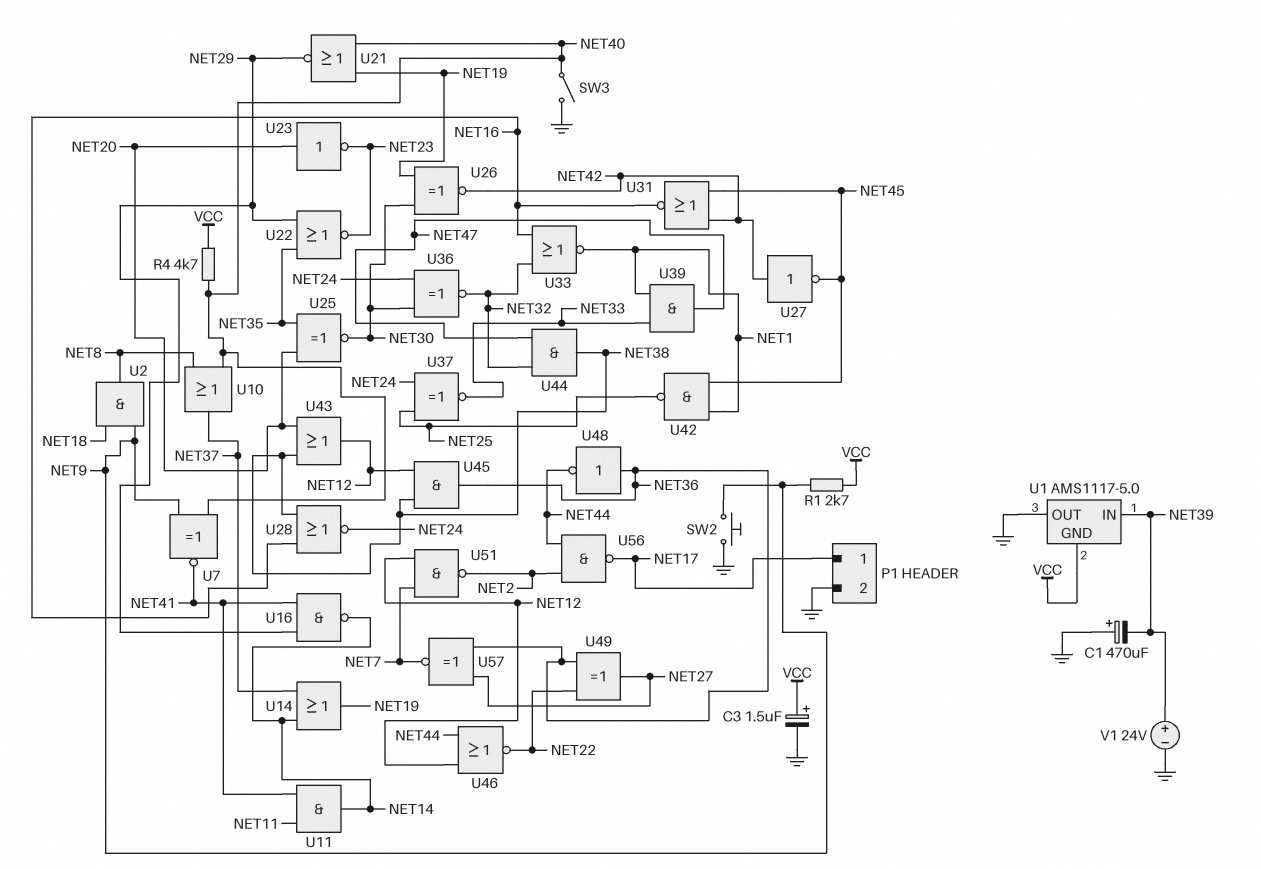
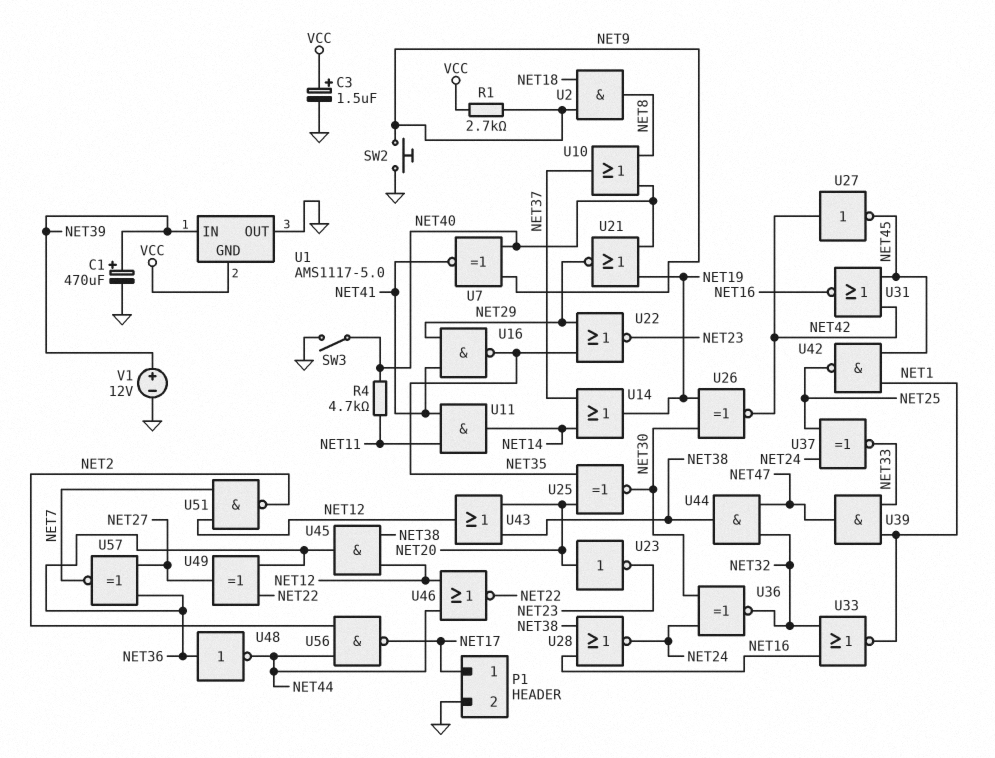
C1: 470uF (plus GND, minus NET39) -> 470uF (plus NET39, minus GND)
R4: 4.7k (NET40, VCC) -> 4.7k (NET11, NET40)
U16: NAND (in NET29, in NET41, out NET14) -> NAND (in NET29, in NET41, out NET35)
V1: 24V (plus NET39, minus GND) -> 12V (plus NET39, minus GND)

